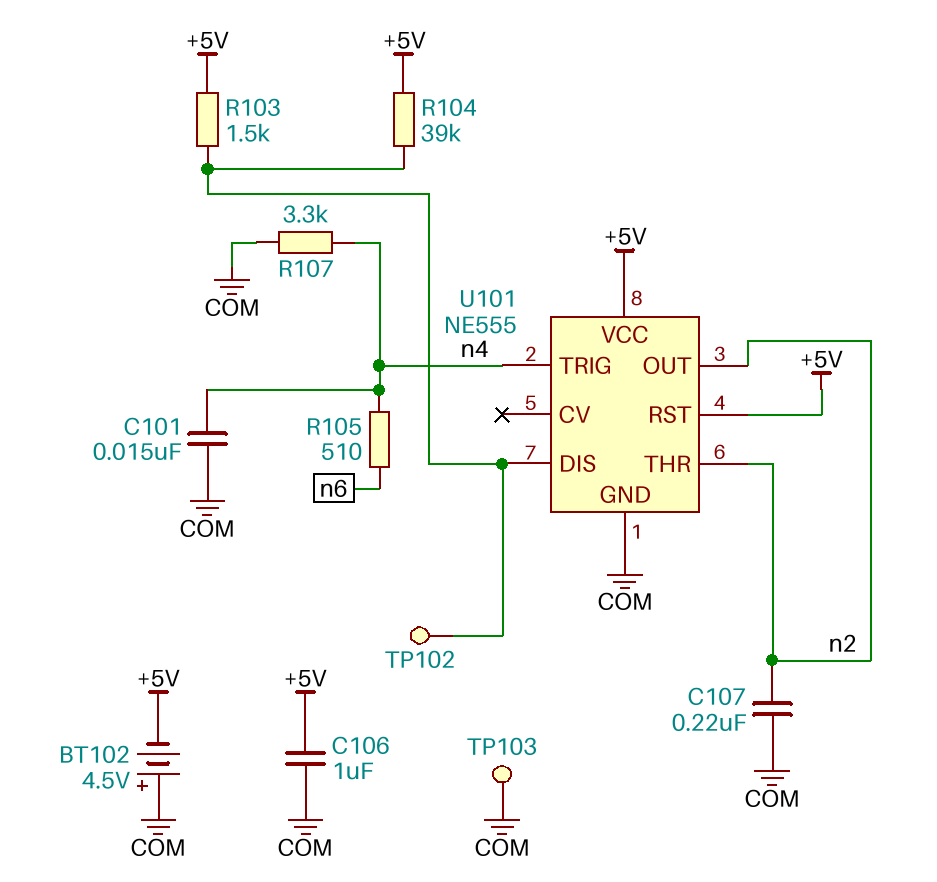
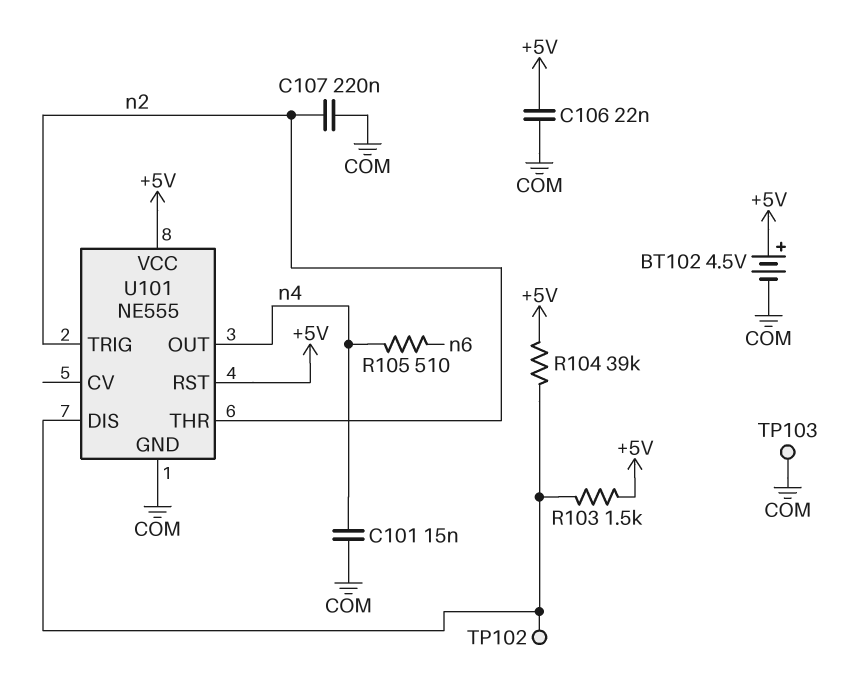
BT102: 4.5V (plus COM, minus +5V) -> 4.5V (plus +5V, minus COM)
C106: 1uF (+5V, COM) -> 22nF (+5V, COM)
R107: 3.3k (COM, n4) -> none
U101 pin OUT: n2 -> n4
U101 pin TRIG: n4 -> n2

